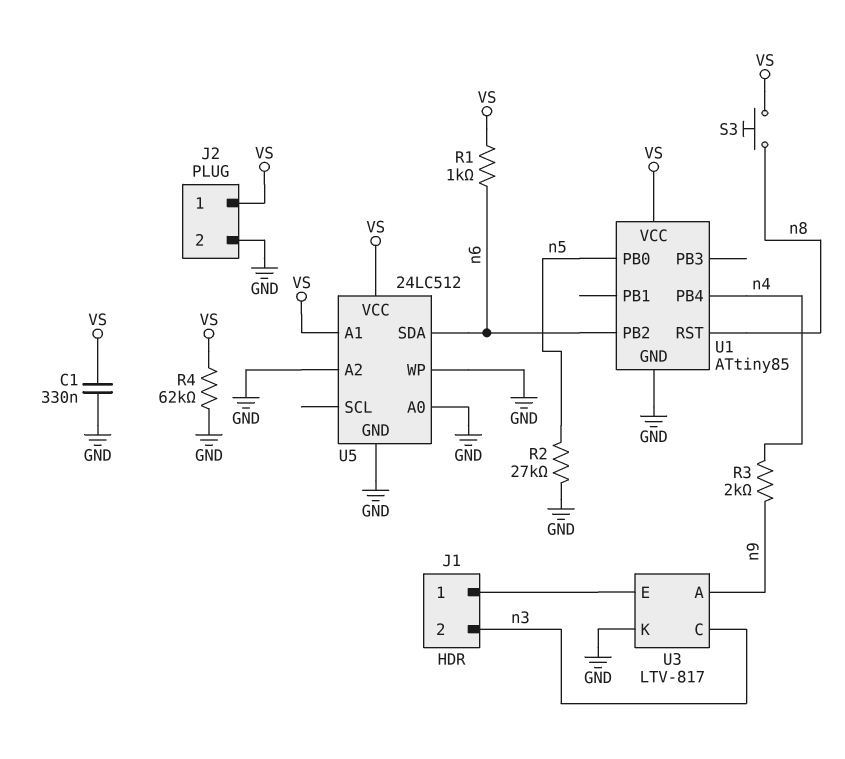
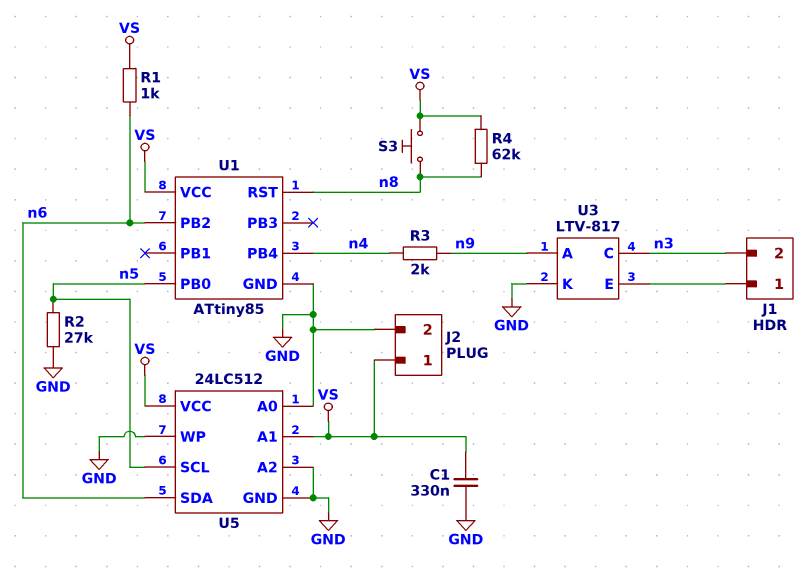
R4: 62k (GND, VS) -> 62k (VS, n8)
U5 pin SCL: none -> n5

